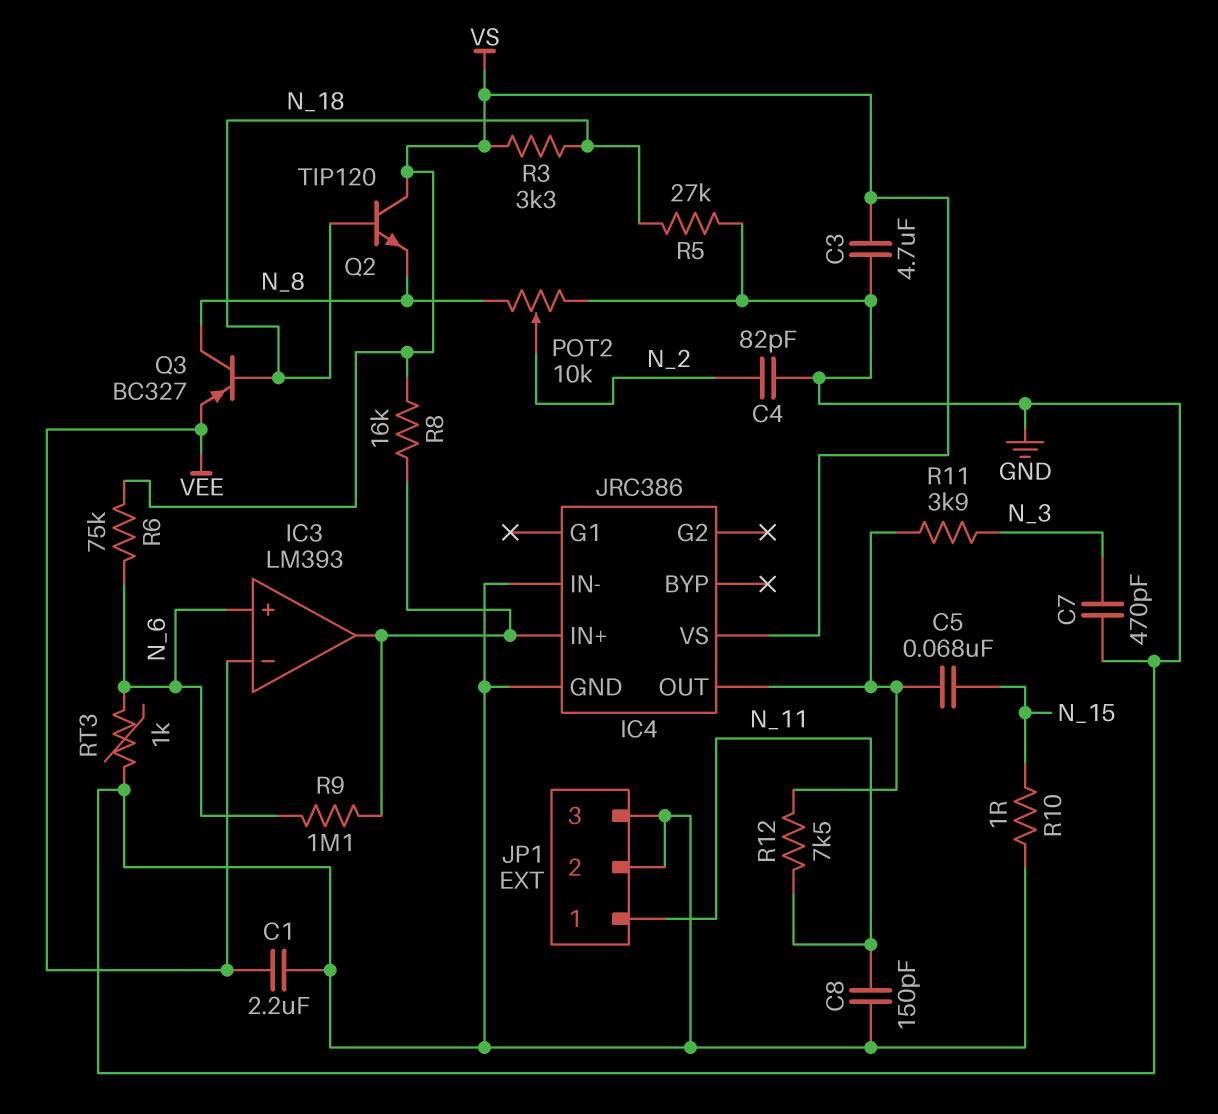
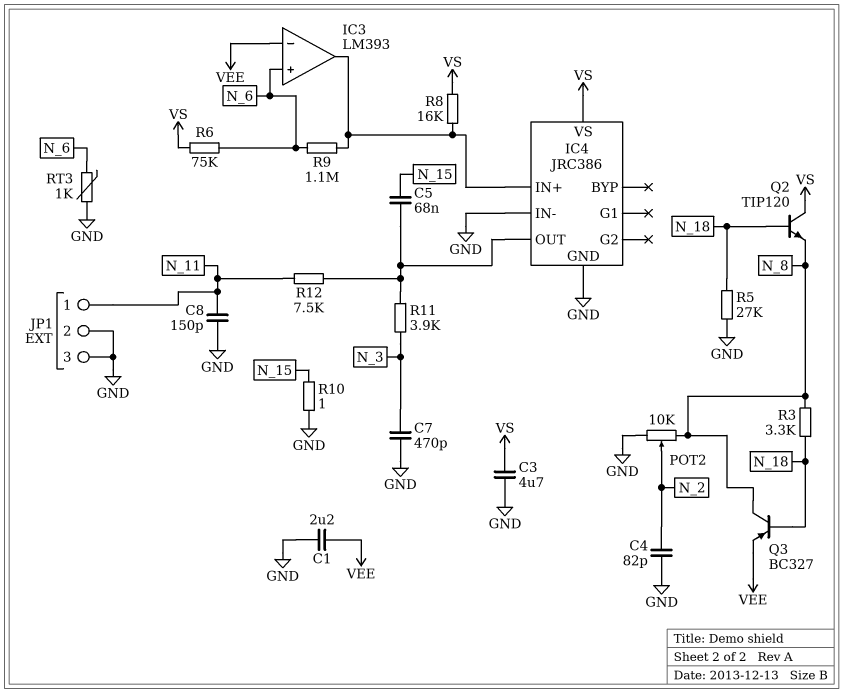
R3: 3.3k (N_18, VS) -> 3.3k (N_8, N_18)

